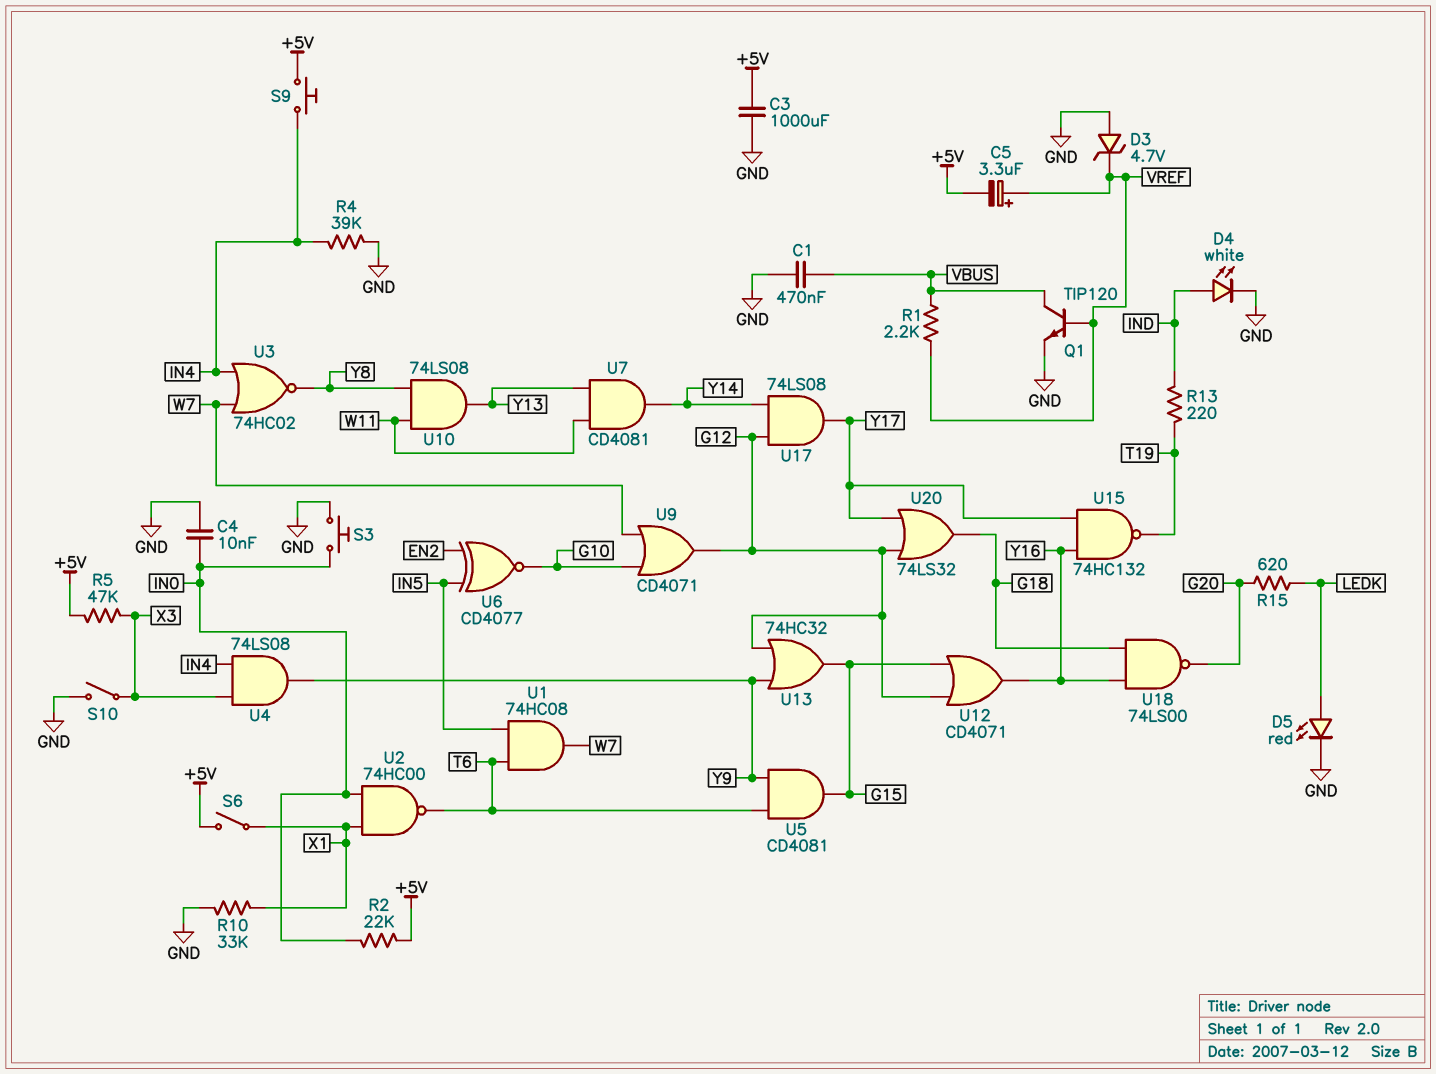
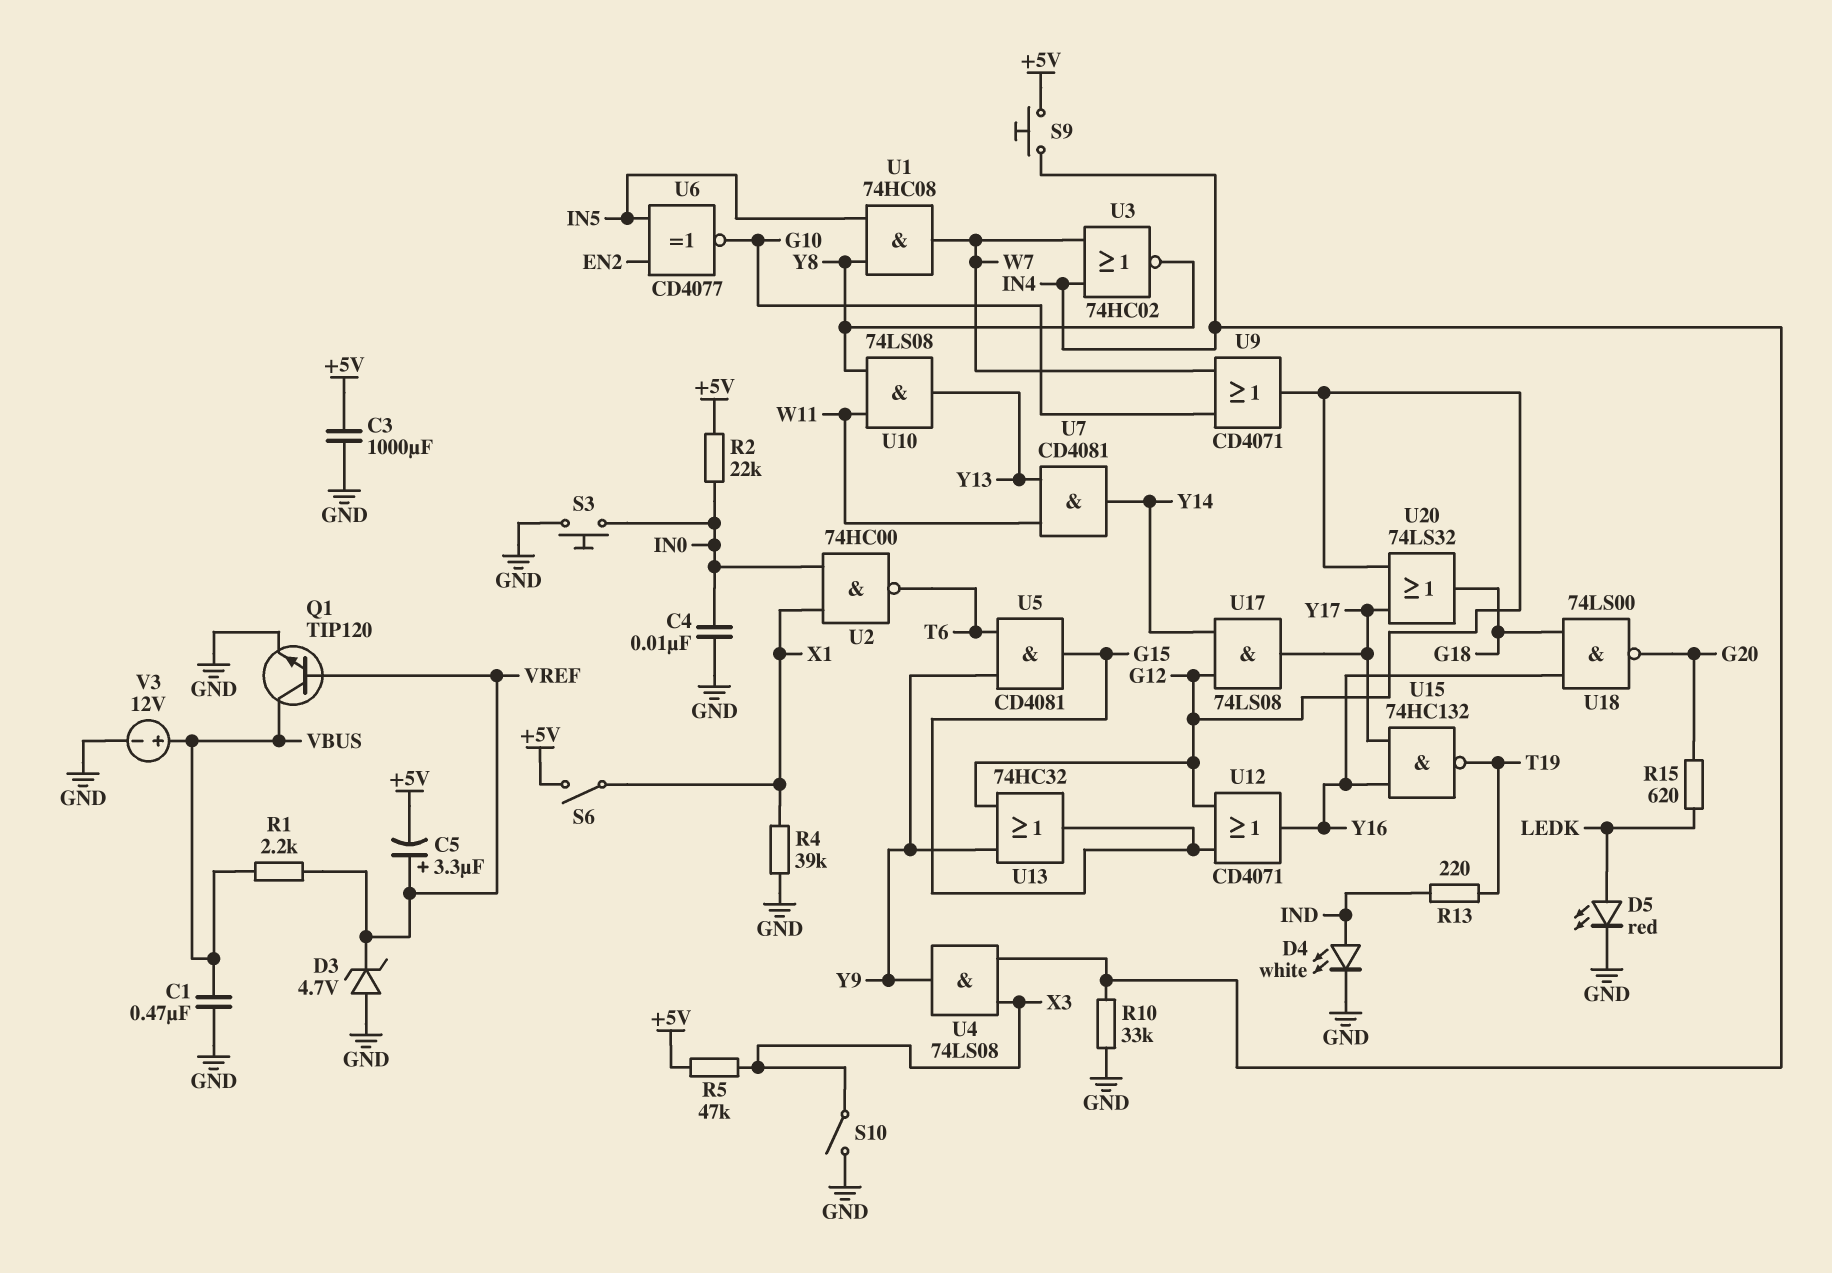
R4: 39k (GND, IN4) -> 39k (GND, X1)
R10: 33k (GND, X1) -> 33k (GND, IN4)
U1: AND 74HC08 (in IN5, in T6, out W7) -> AND 74HC08 (in IN5, in Y8, out W7)
V3: none -> 12V (plus VBUS, minus GND)

